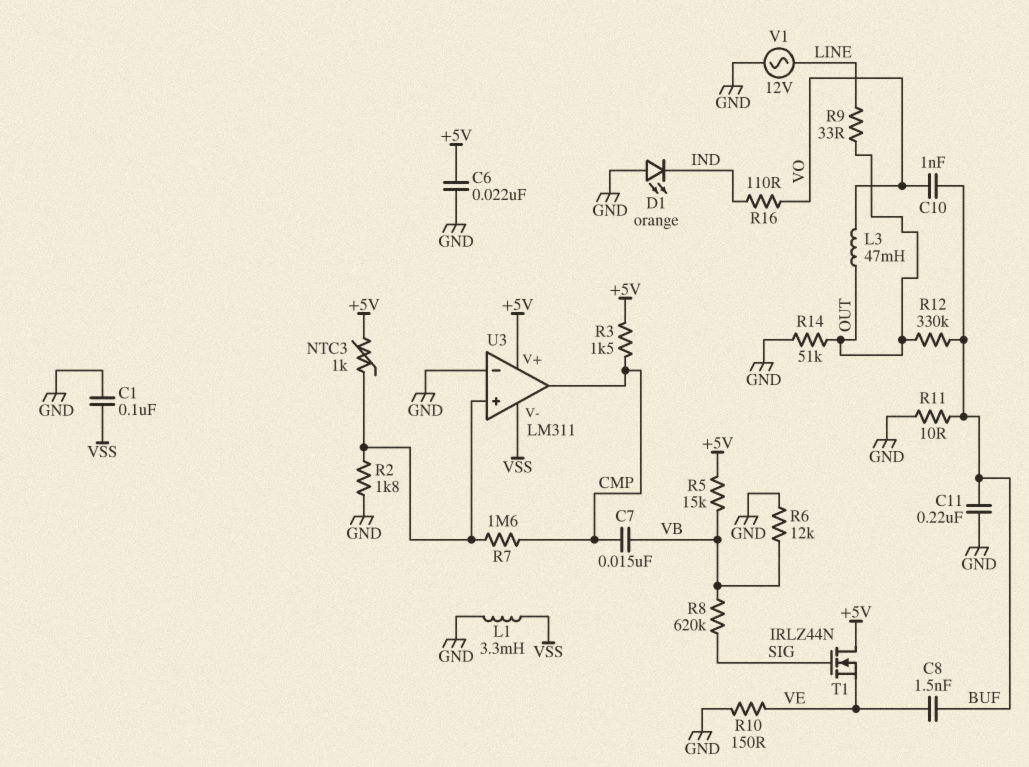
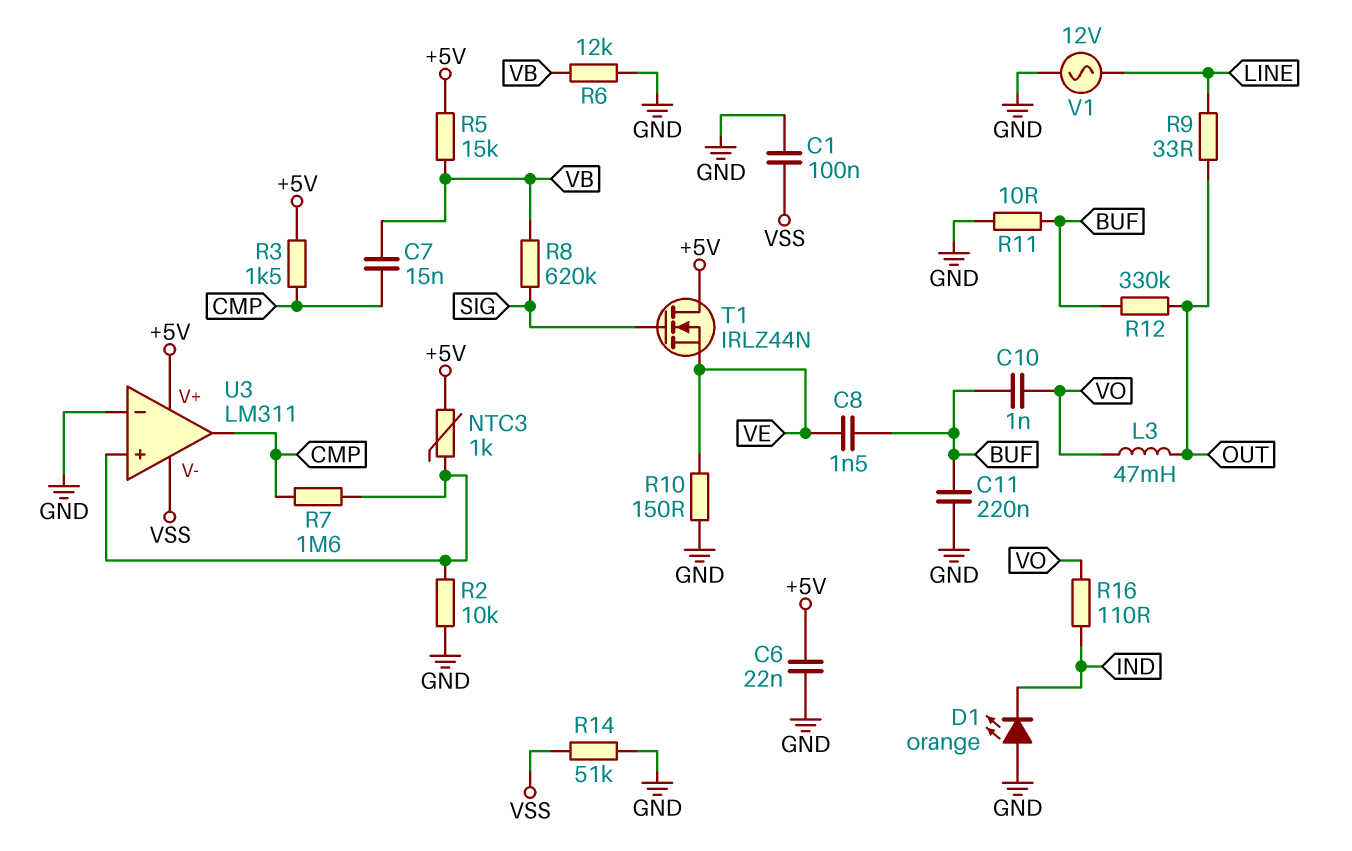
L1: 3.3mH (GND, VSS) -> none
R2: 1.8k (GND, U3/in+) -> 10k (GND, U3/in+)
R14: 51k (GND, OUT) -> 51k (GND, VSS)

